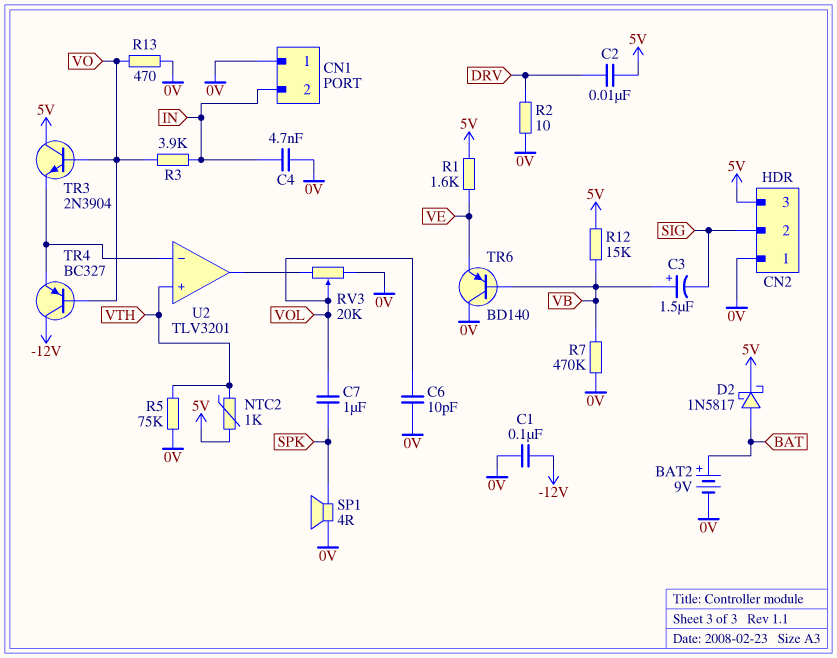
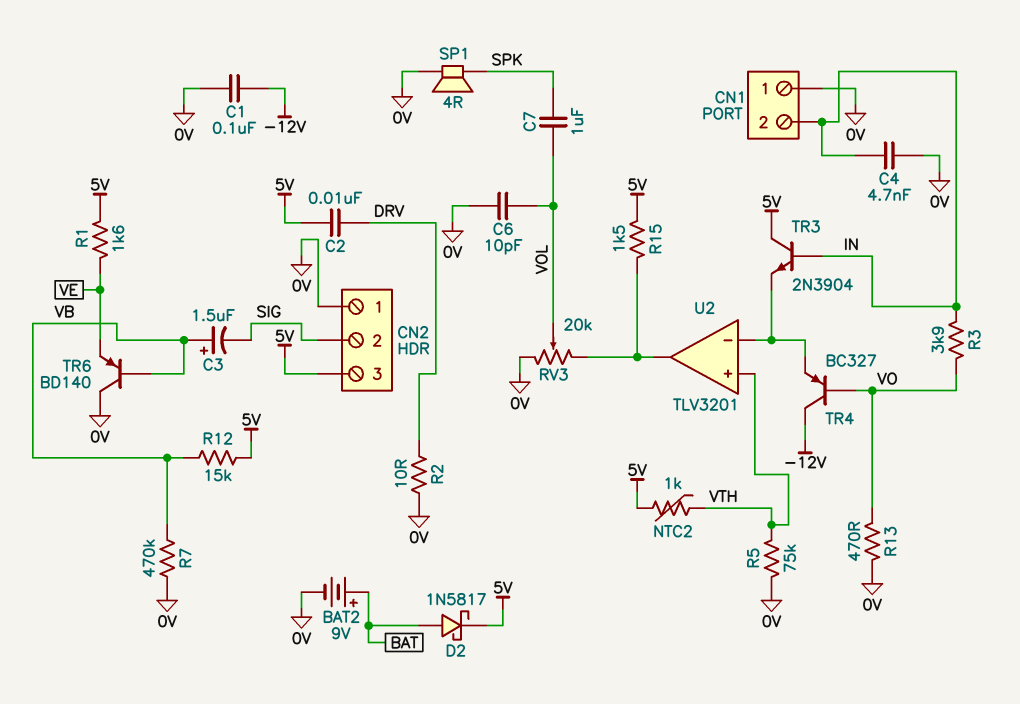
R15: none -> 1.5k (5V, U2/out)
TR3: NPN 2N3904 (B VO, C 5V, E U2/in-) -> NPN 2N3904 (B IN, C 5V, E U2/in-)

